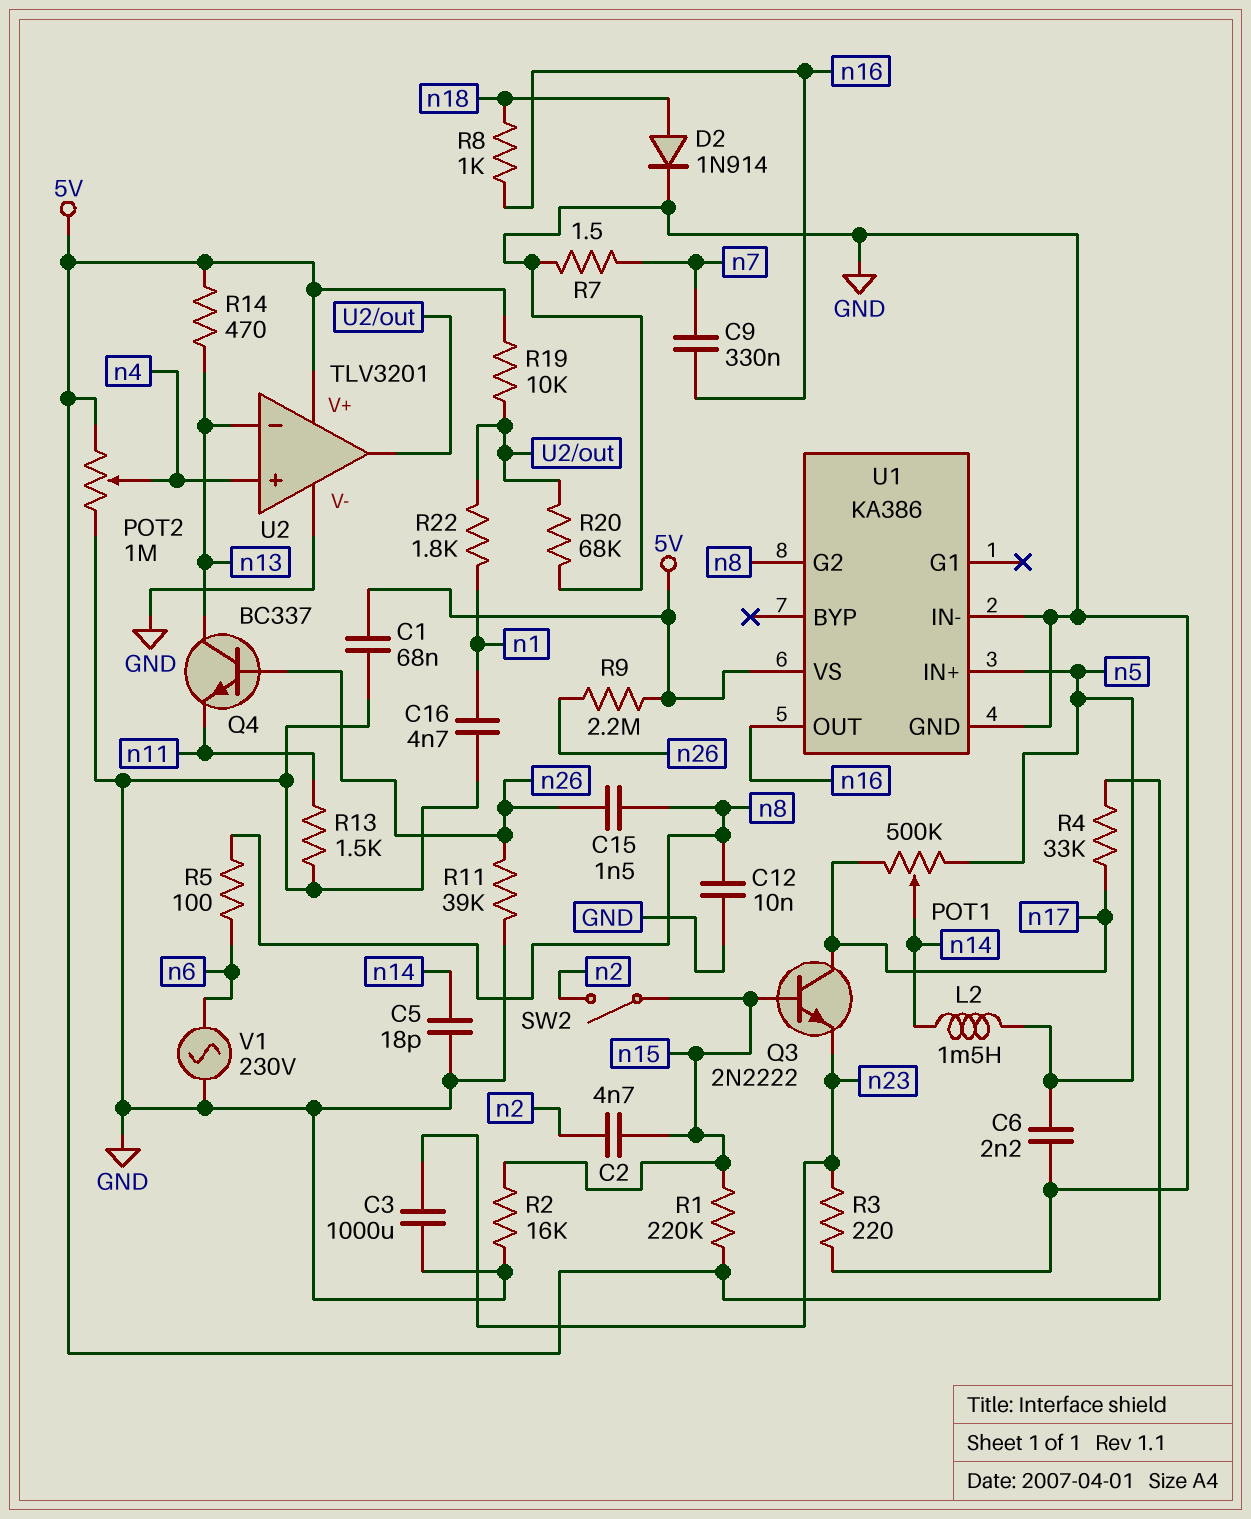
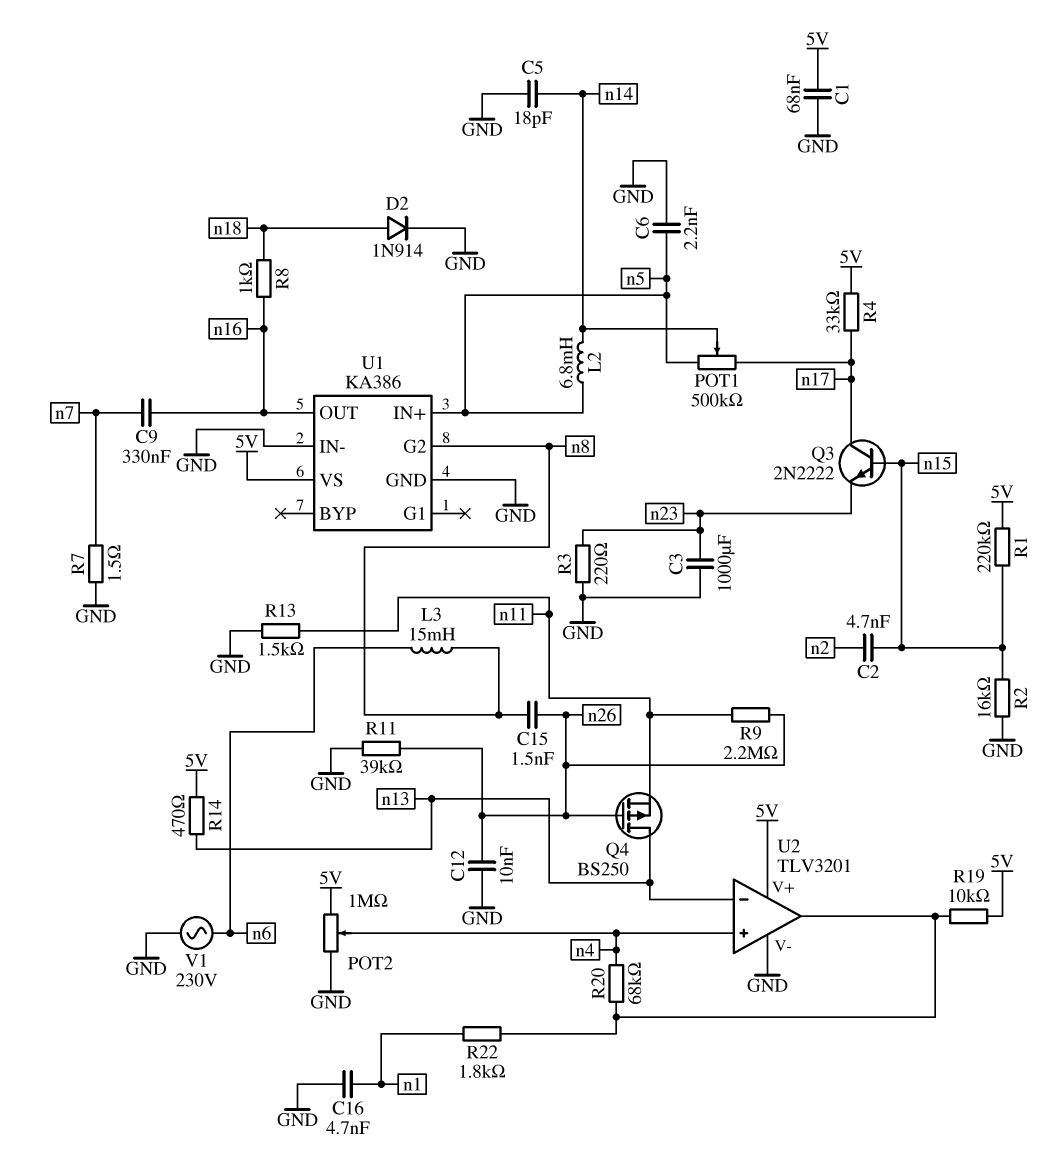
C12: 10nF (GND, n8) -> 10nF (GND, n26)
L2: 1.5mH (n5, n14) -> 6.8mH (n5, n14)
L3: none -> 15mH (n6, n8)
Q4: NPN BC337 (B n26, C n13, E n11) -> PMOS BS250 (G n26, D n13, S n11)
R5: 100 (n6, n8) -> none
R9: 2.2M (5V, n26) -> 2.2M (n11, n26)
R20: 68k (GND, U2/out) -> 68k (U2/out, n4)
SW2: switch (n2, n15) -> none

